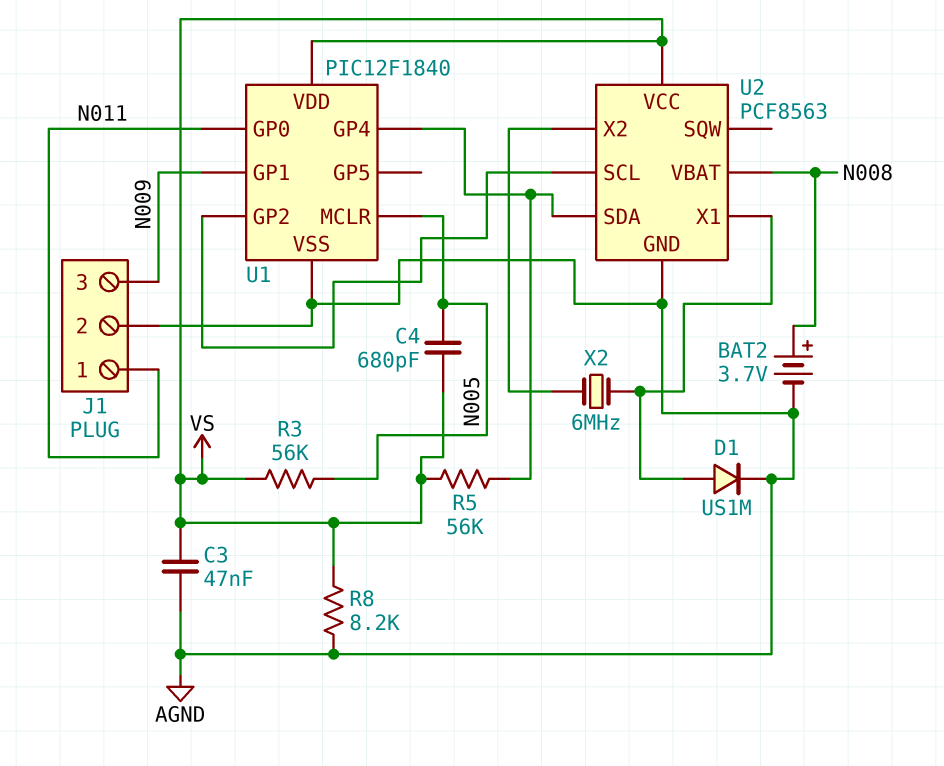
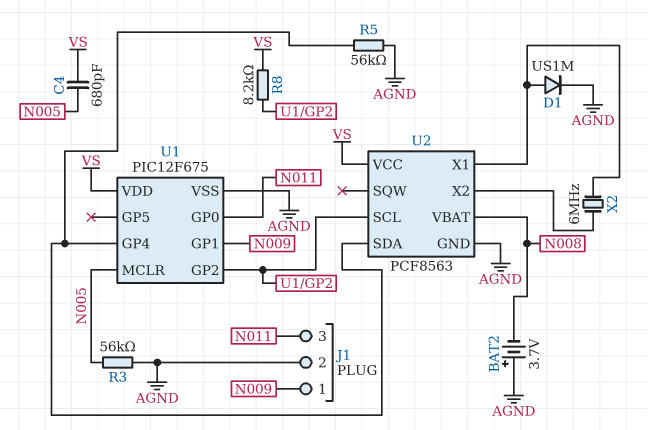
BAT2: 3.7V (plus N008, minus AGND) -> 3.7V (plus AGND, minus N008)
C3: 47nF (AGND, VS) -> none
J1 pin 1: N011 -> N009
J1 pin 3: N009 -> N011
R3: 56k (N005, VS) -> 56k (AGND, N005)
R5: 56k (U1/GP4, VS) -> 56k (AGND, U1/GP4)
R8: 8.2k (AGND, VS) -> 8.2k (U1/GP2, VS)
U1: PIC12F1840 -> PIC12F675

